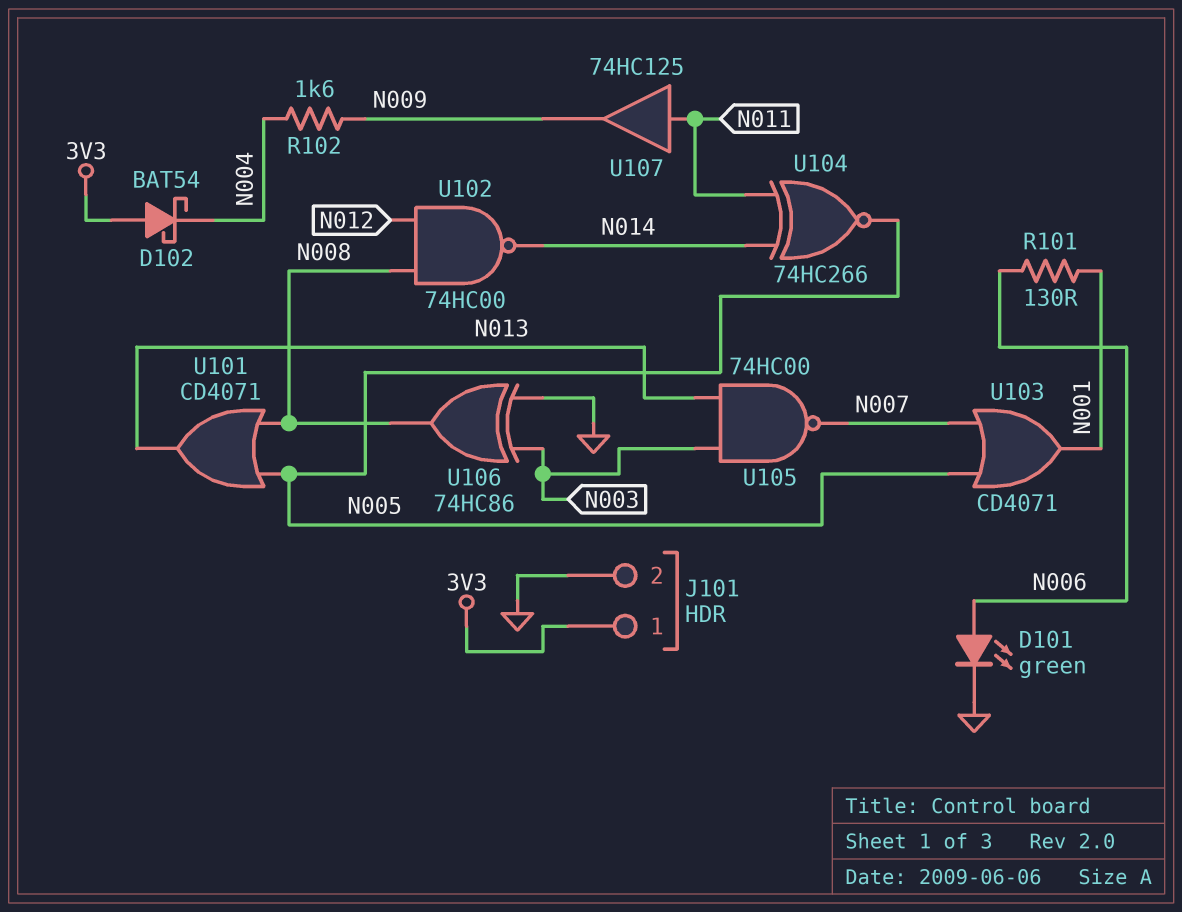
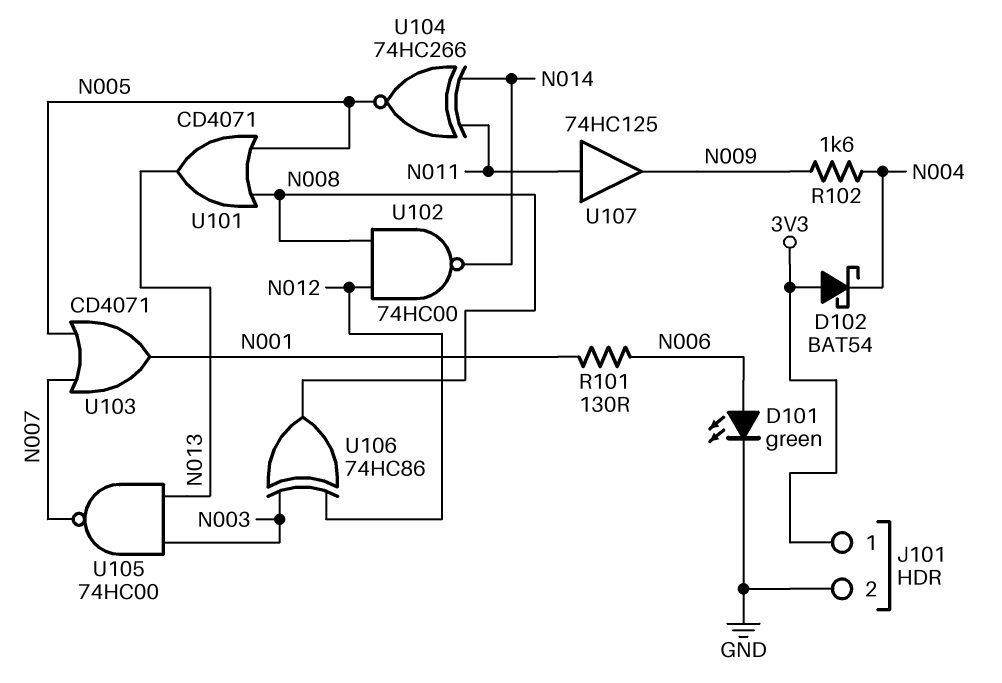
U106: XOR 74HC86 (in GND, in N003, out N008) -> XOR 74HC86 (in N003, in N012, out N008)

